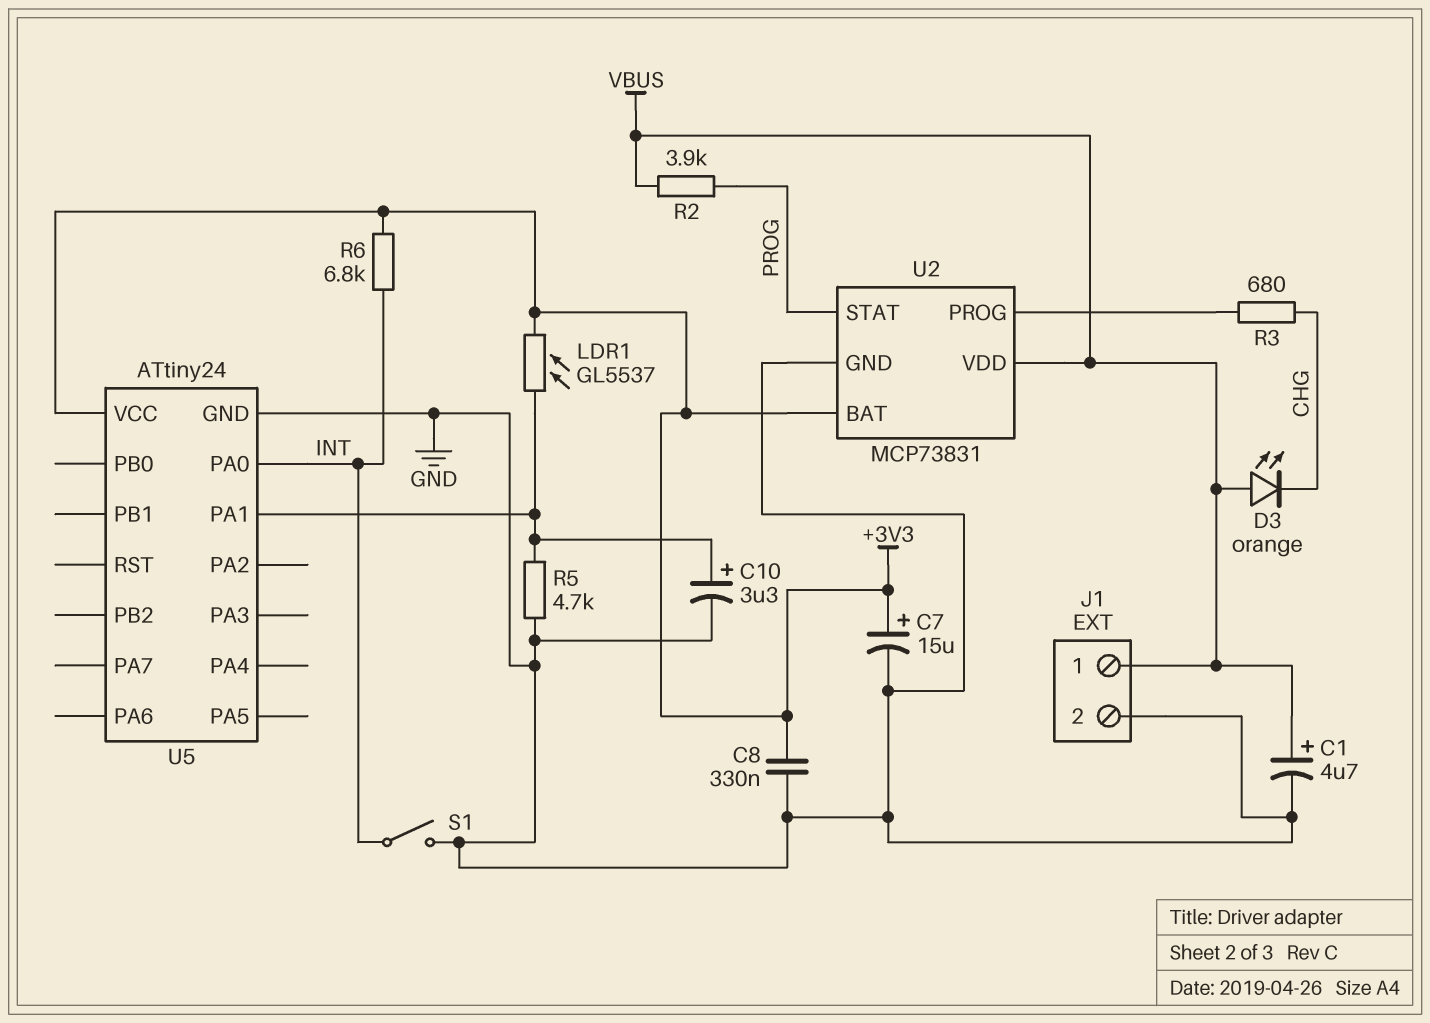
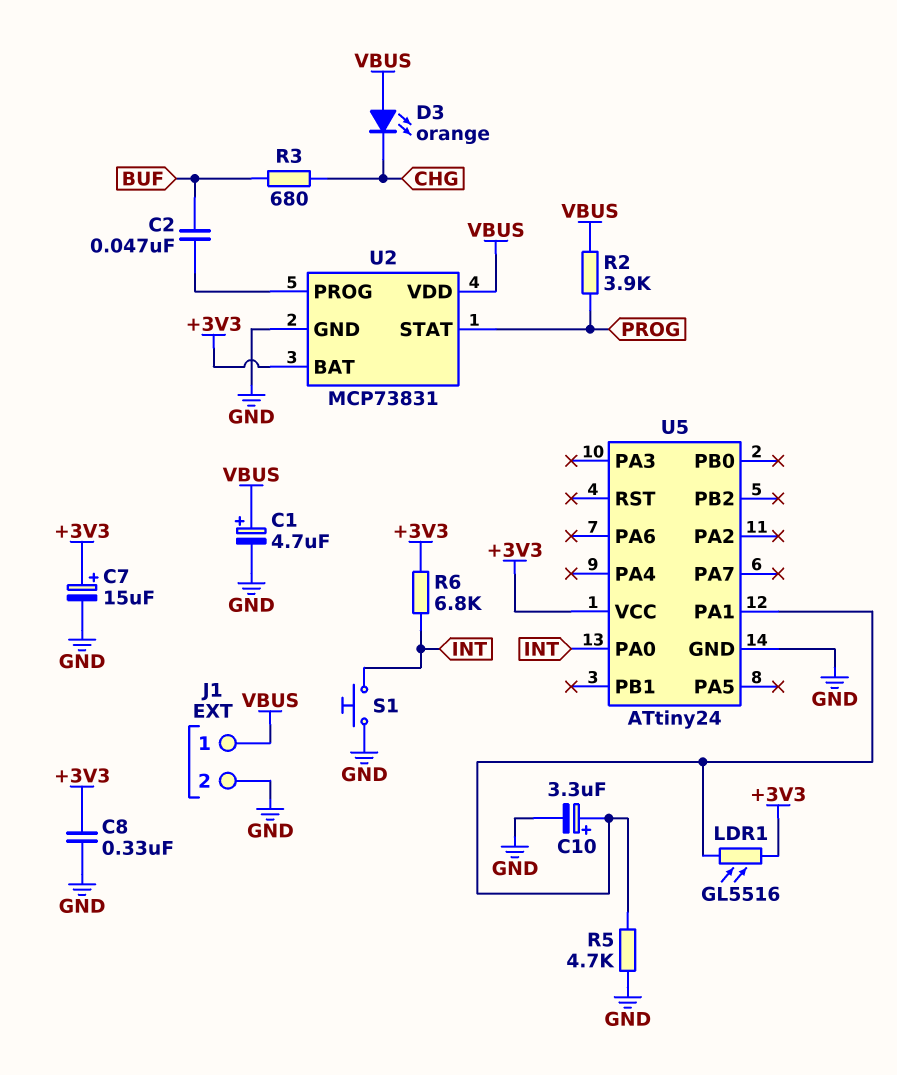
C2: none -> 47nF (BUF, U2/PROG)
LDR1: GL5537 (+3V3, U5/PA1) -> GL5516 (+3V3, U5/PA1)
R3: 680 (CHG, U2/PROG) -> 680 (BUF, CHG)
S1: switch (GND, INT) -> button (GND, INT)

